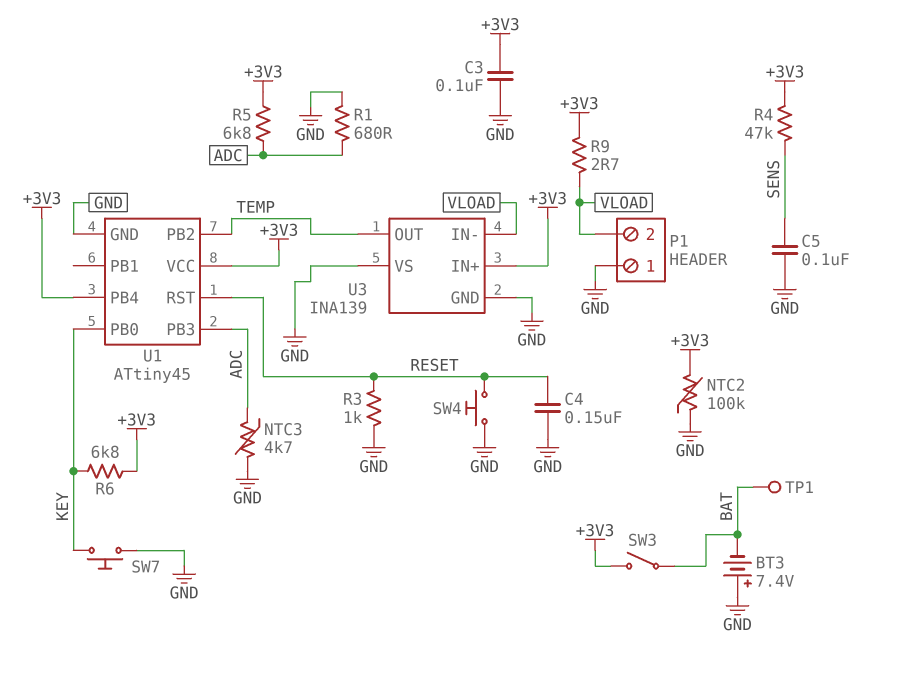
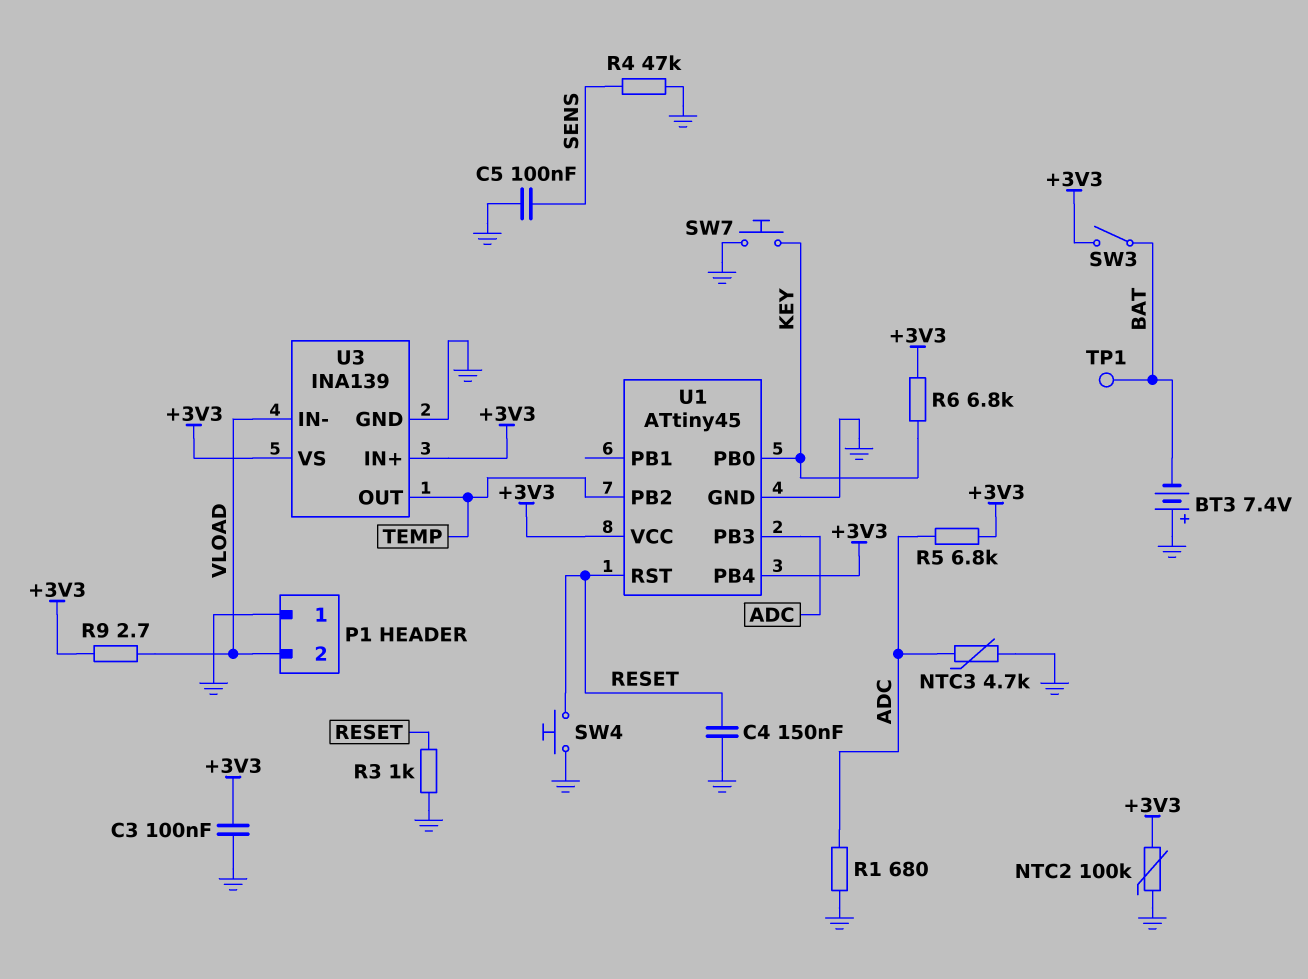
R4: 47k (+3V3, SENS) -> 47k (GND, SENS)
U3 pin VS: GND -> +3V3

